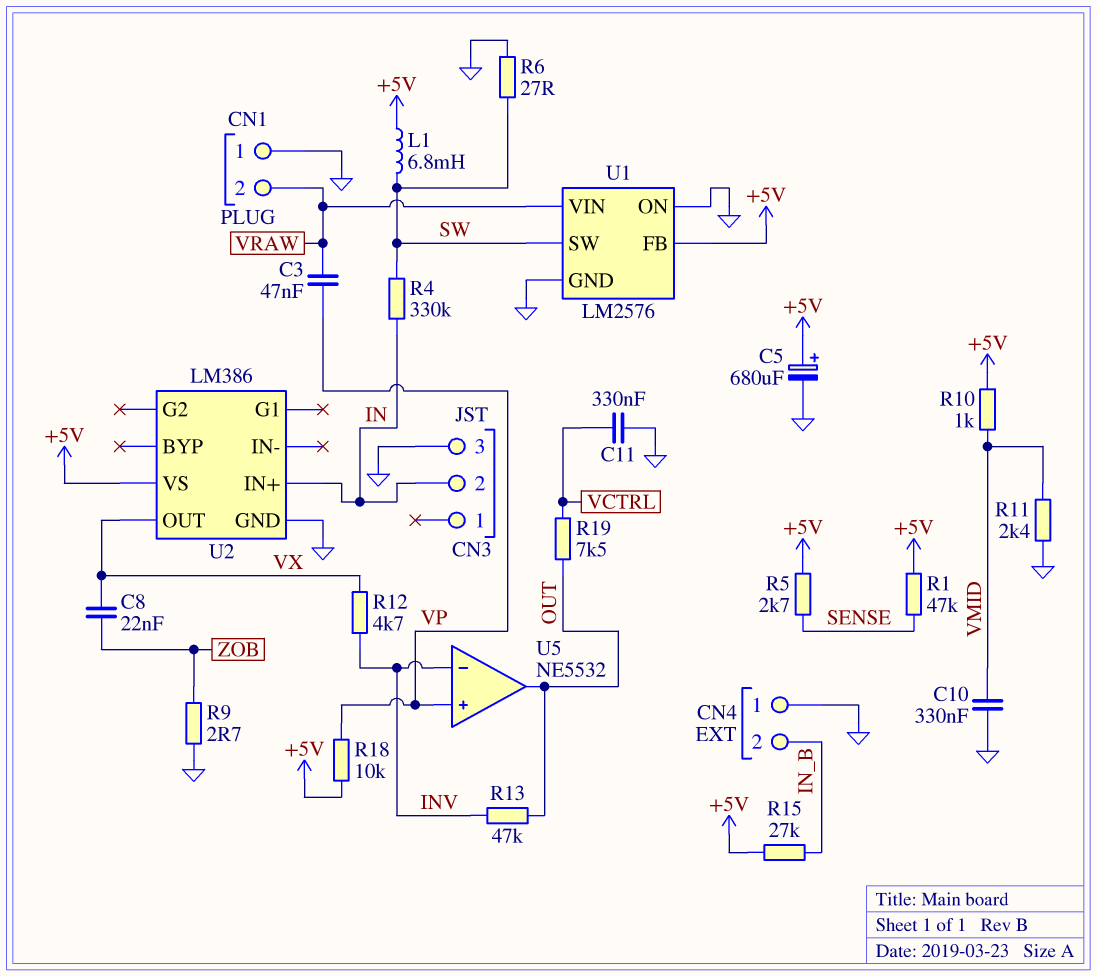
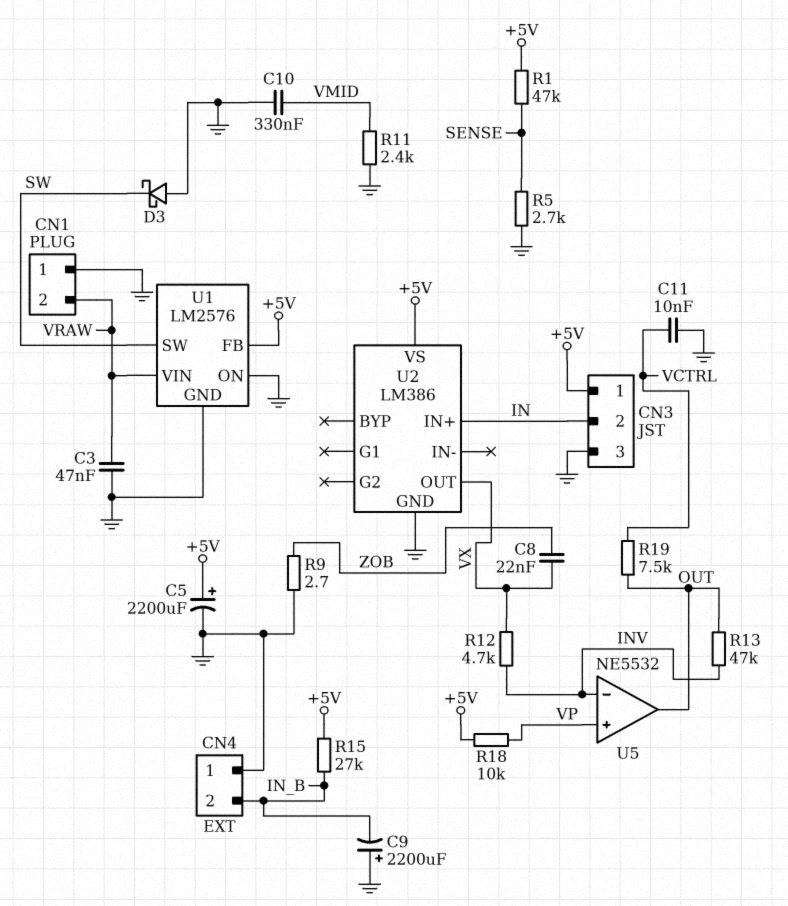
C3: 47nF (VP, VRAW) -> 47nF (GND, VRAW)
C5: 680uF (plus +5V, minus GND) -> 2200uF (plus +5V, minus GND)
C9: none -> 2200uF (plus GND, minus IN_B)
C11: 330nF (GND, VCTRL) -> 10nF (GND, VCTRL)
CN3 pin 1: none -> +5V
D3: none -> schottky (A GND, K SW)
L1: 6.8mH (+5V, SW) -> none
R4: 330k (IN, SW) -> none
R5: 2.7k (+5V, SENSE) -> 2.7k (GND, SENSE)
R6: 27 (GND, SW) -> none
R10: 1k (+5V, VMID) -> none

